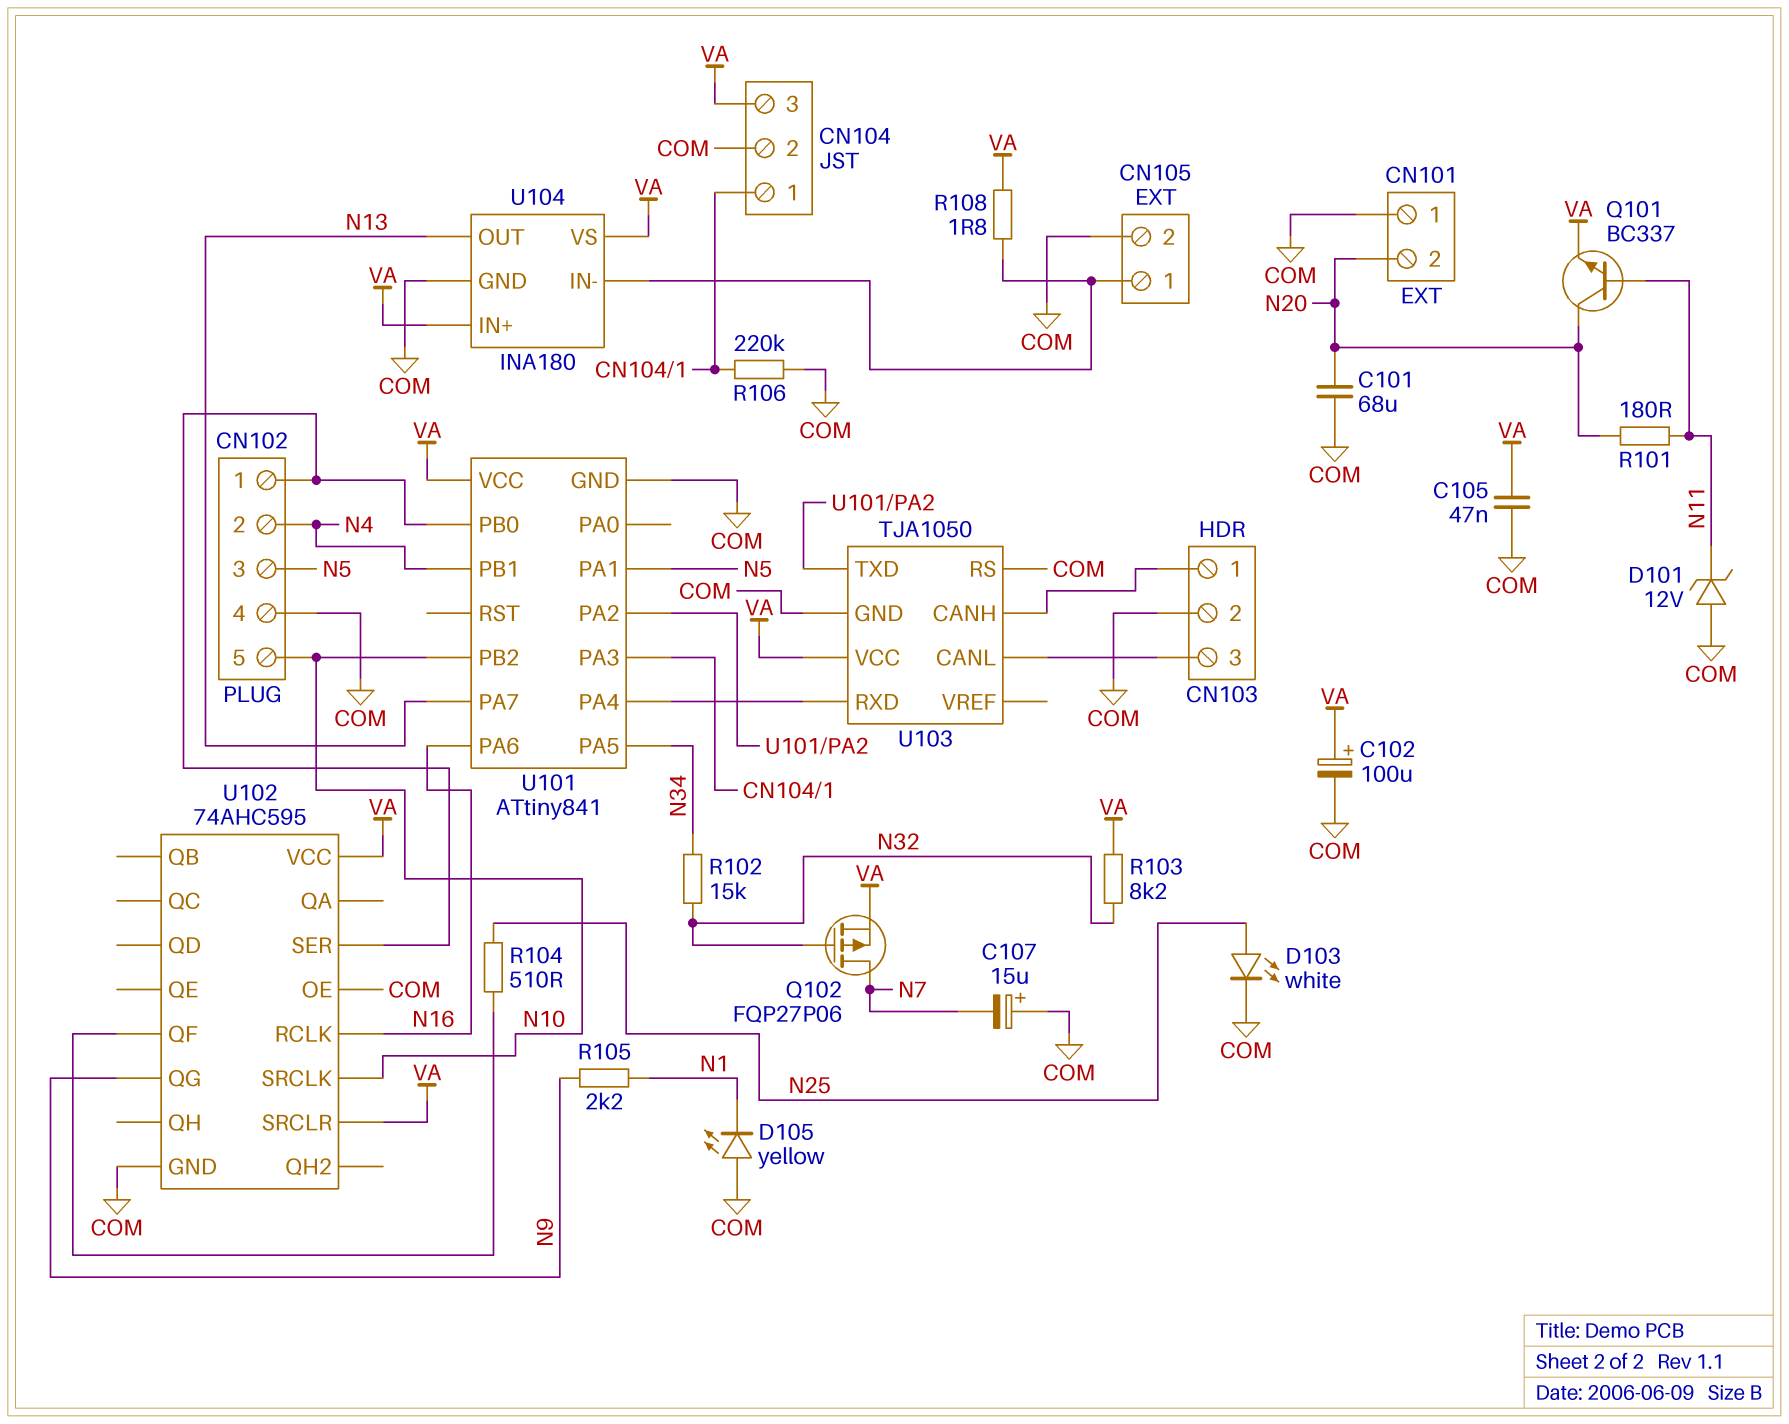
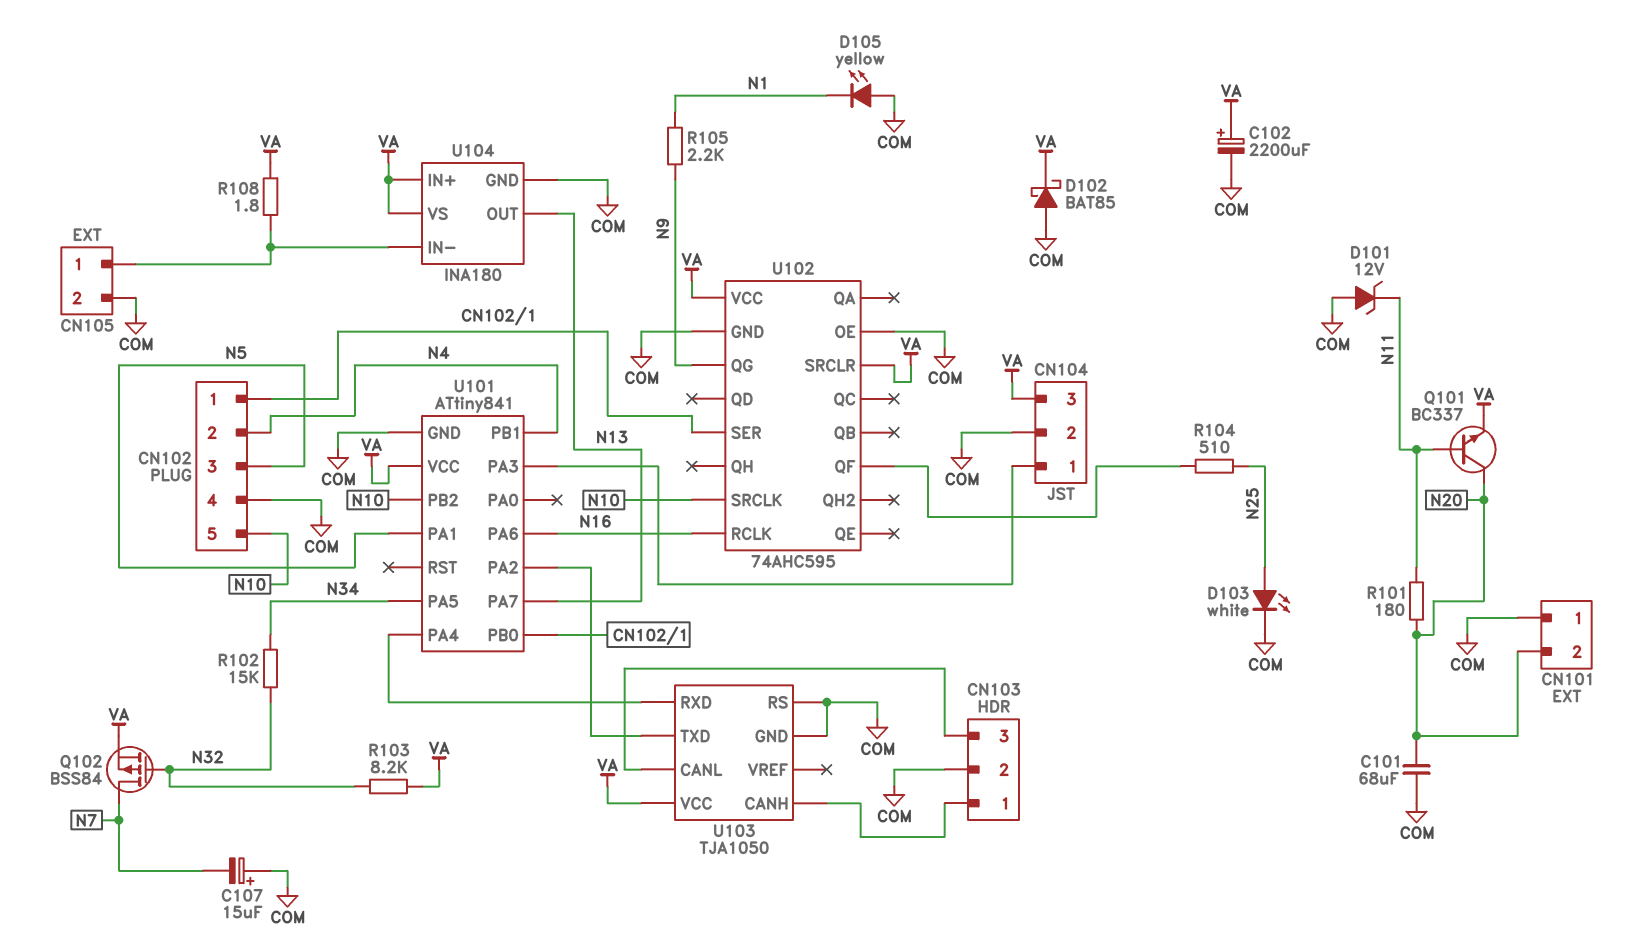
C102: 100uF (plus VA, minus COM) -> 2200uF (plus VA, minus COM)
C105: 47nF (COM, VA) -> none
D102: none -> schottky BAT85 (A COM, K VA)
Q102: PMOS FQP27P06 (G N32, D N7, S VA) -> PMOS BSS84 (G N32, D N7, S VA)
R106: 220k (CN104/1, COM) -> none

